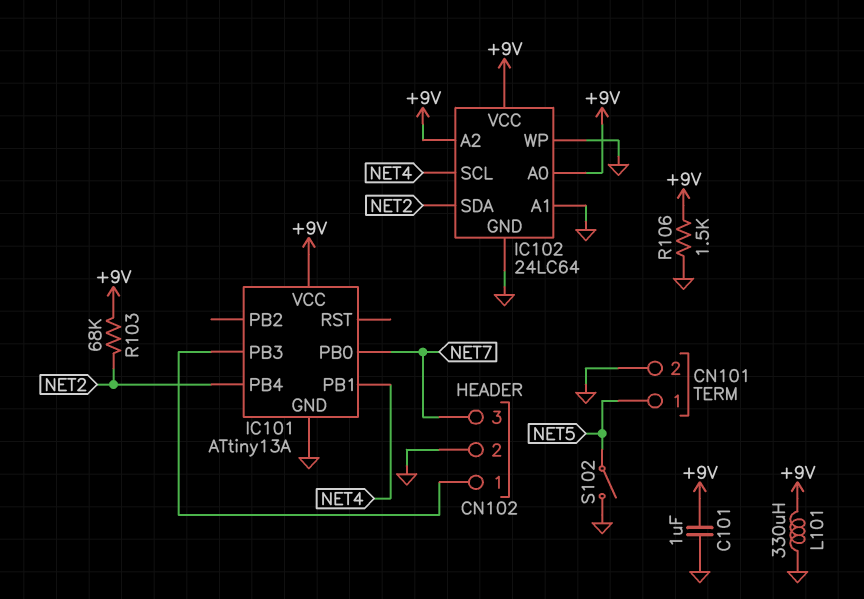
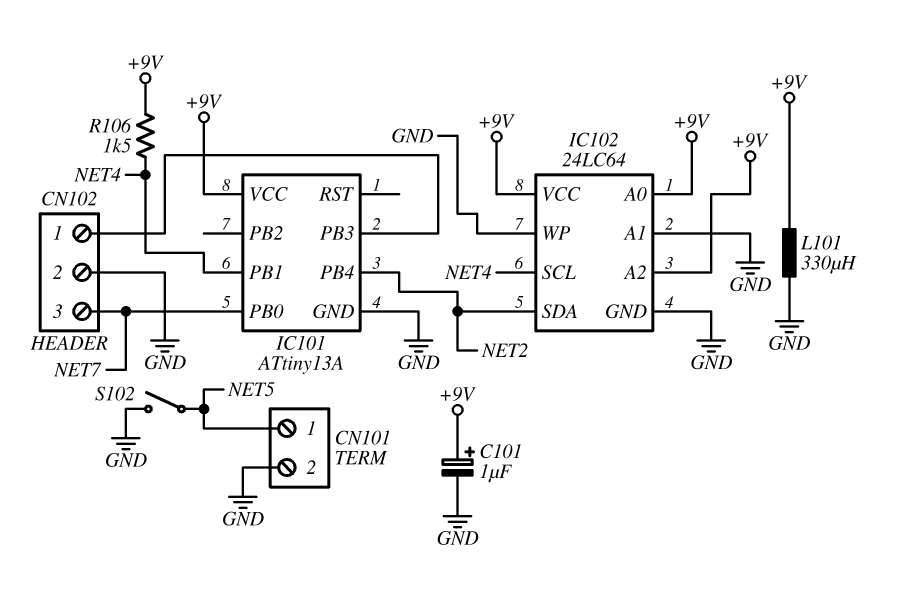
C101: 1uF (+9V, GND) -> 1uF (plus +9V, minus GND)
R103: 68k (+9V, NET2) -> none
R106: 1.5k (+9V, GND) -> 1.5k (+9V, NET4)

